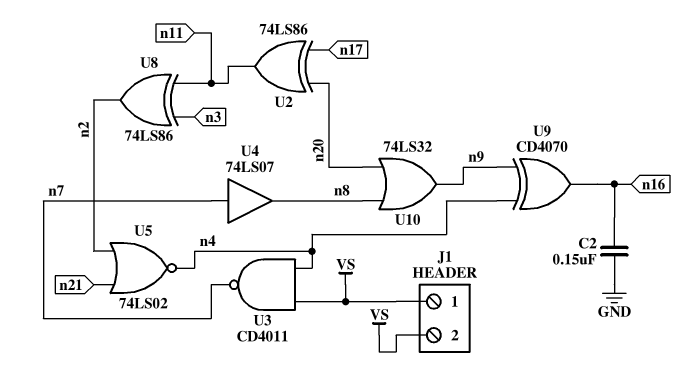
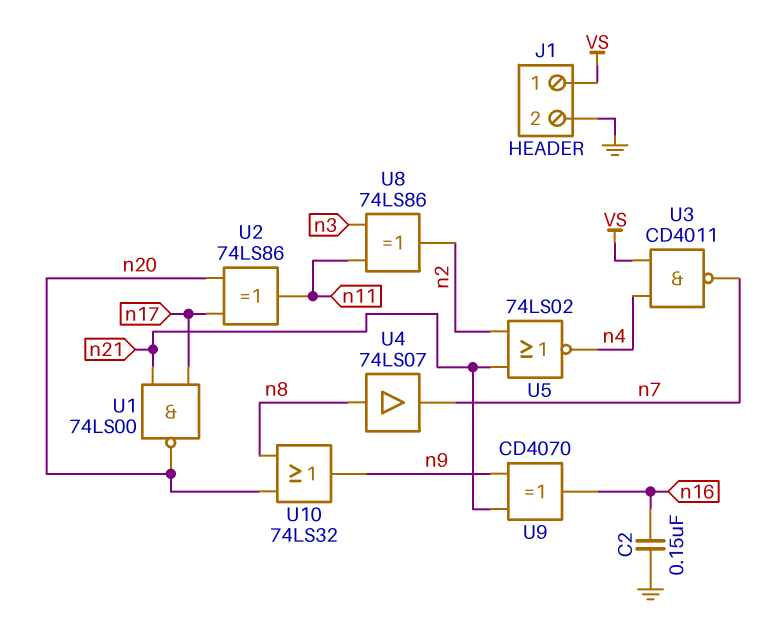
J1 pin 2: VS -> GND
U1: none -> NAND 74LS00 (in n17, in n21, out n20)
U4: buffer 74LS07 (in n7, out n8) -> buffer 74LS07 (in n8, out n7)
U9: XOR CD4070 (in n4, in n9, out n16) -> XOR CD4070 (in n9, in n21, out n16)

